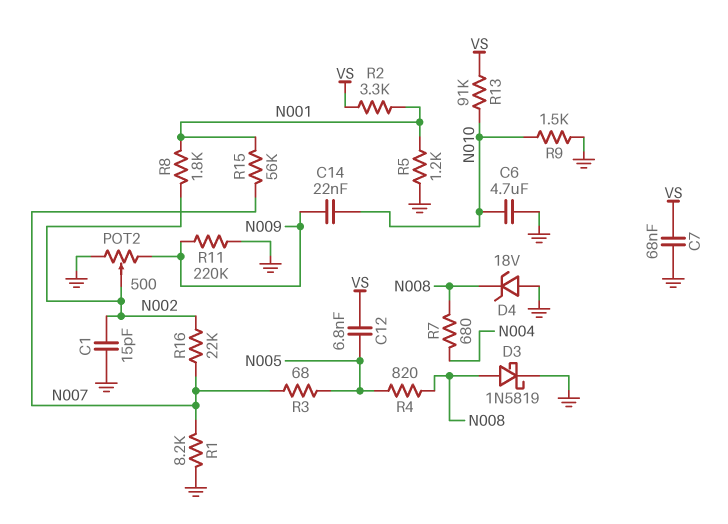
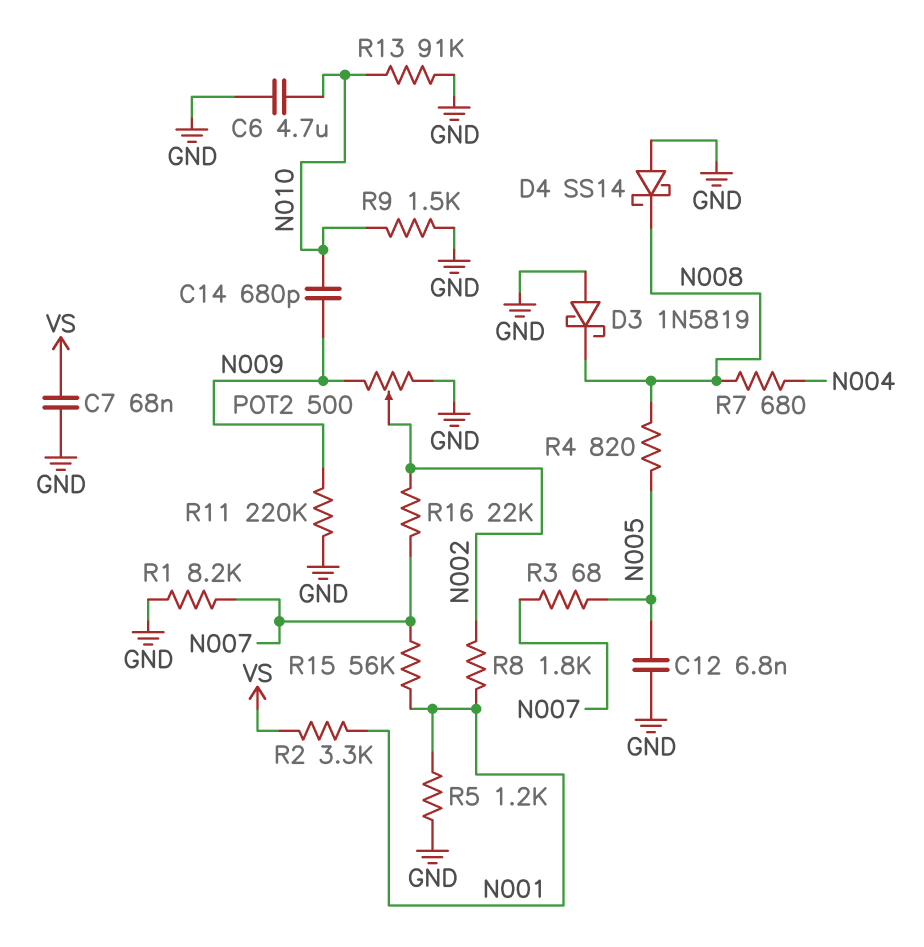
C1: 15pF (GND, N002) -> none
C12: 6.8nF (N005, VS) -> 6.8nF (GND, N005)
C14: 22nF (N009, N010) -> 680pF (N009, N010)
D3: schottky 1N5819 (A N008, K GND) -> schottky 1N5819 (A GND, K N008)
D4: zener 18V (A GND, K N008) -> schottky SS14 (A GND, K N008)
R13: 91k (N010, VS) -> 91k (GND, N010)

